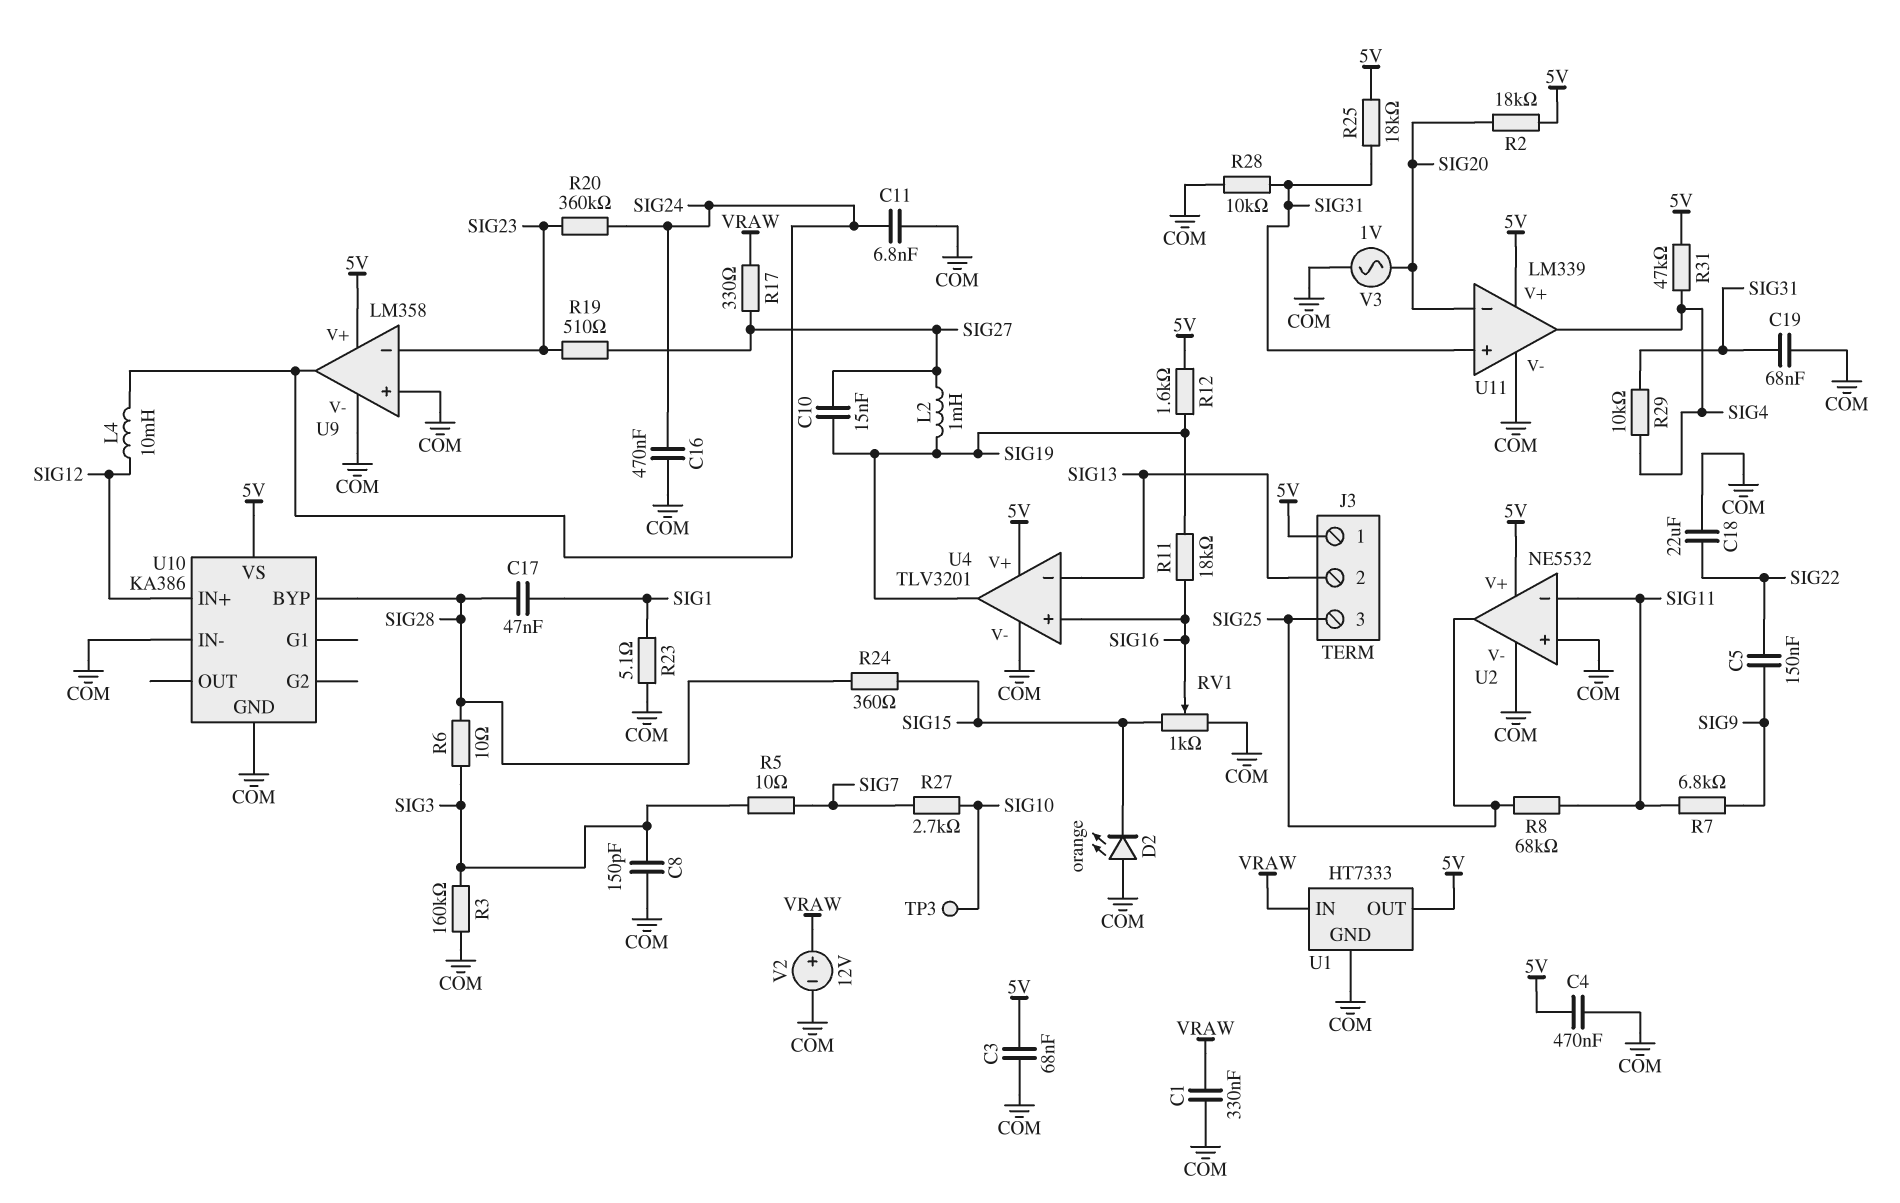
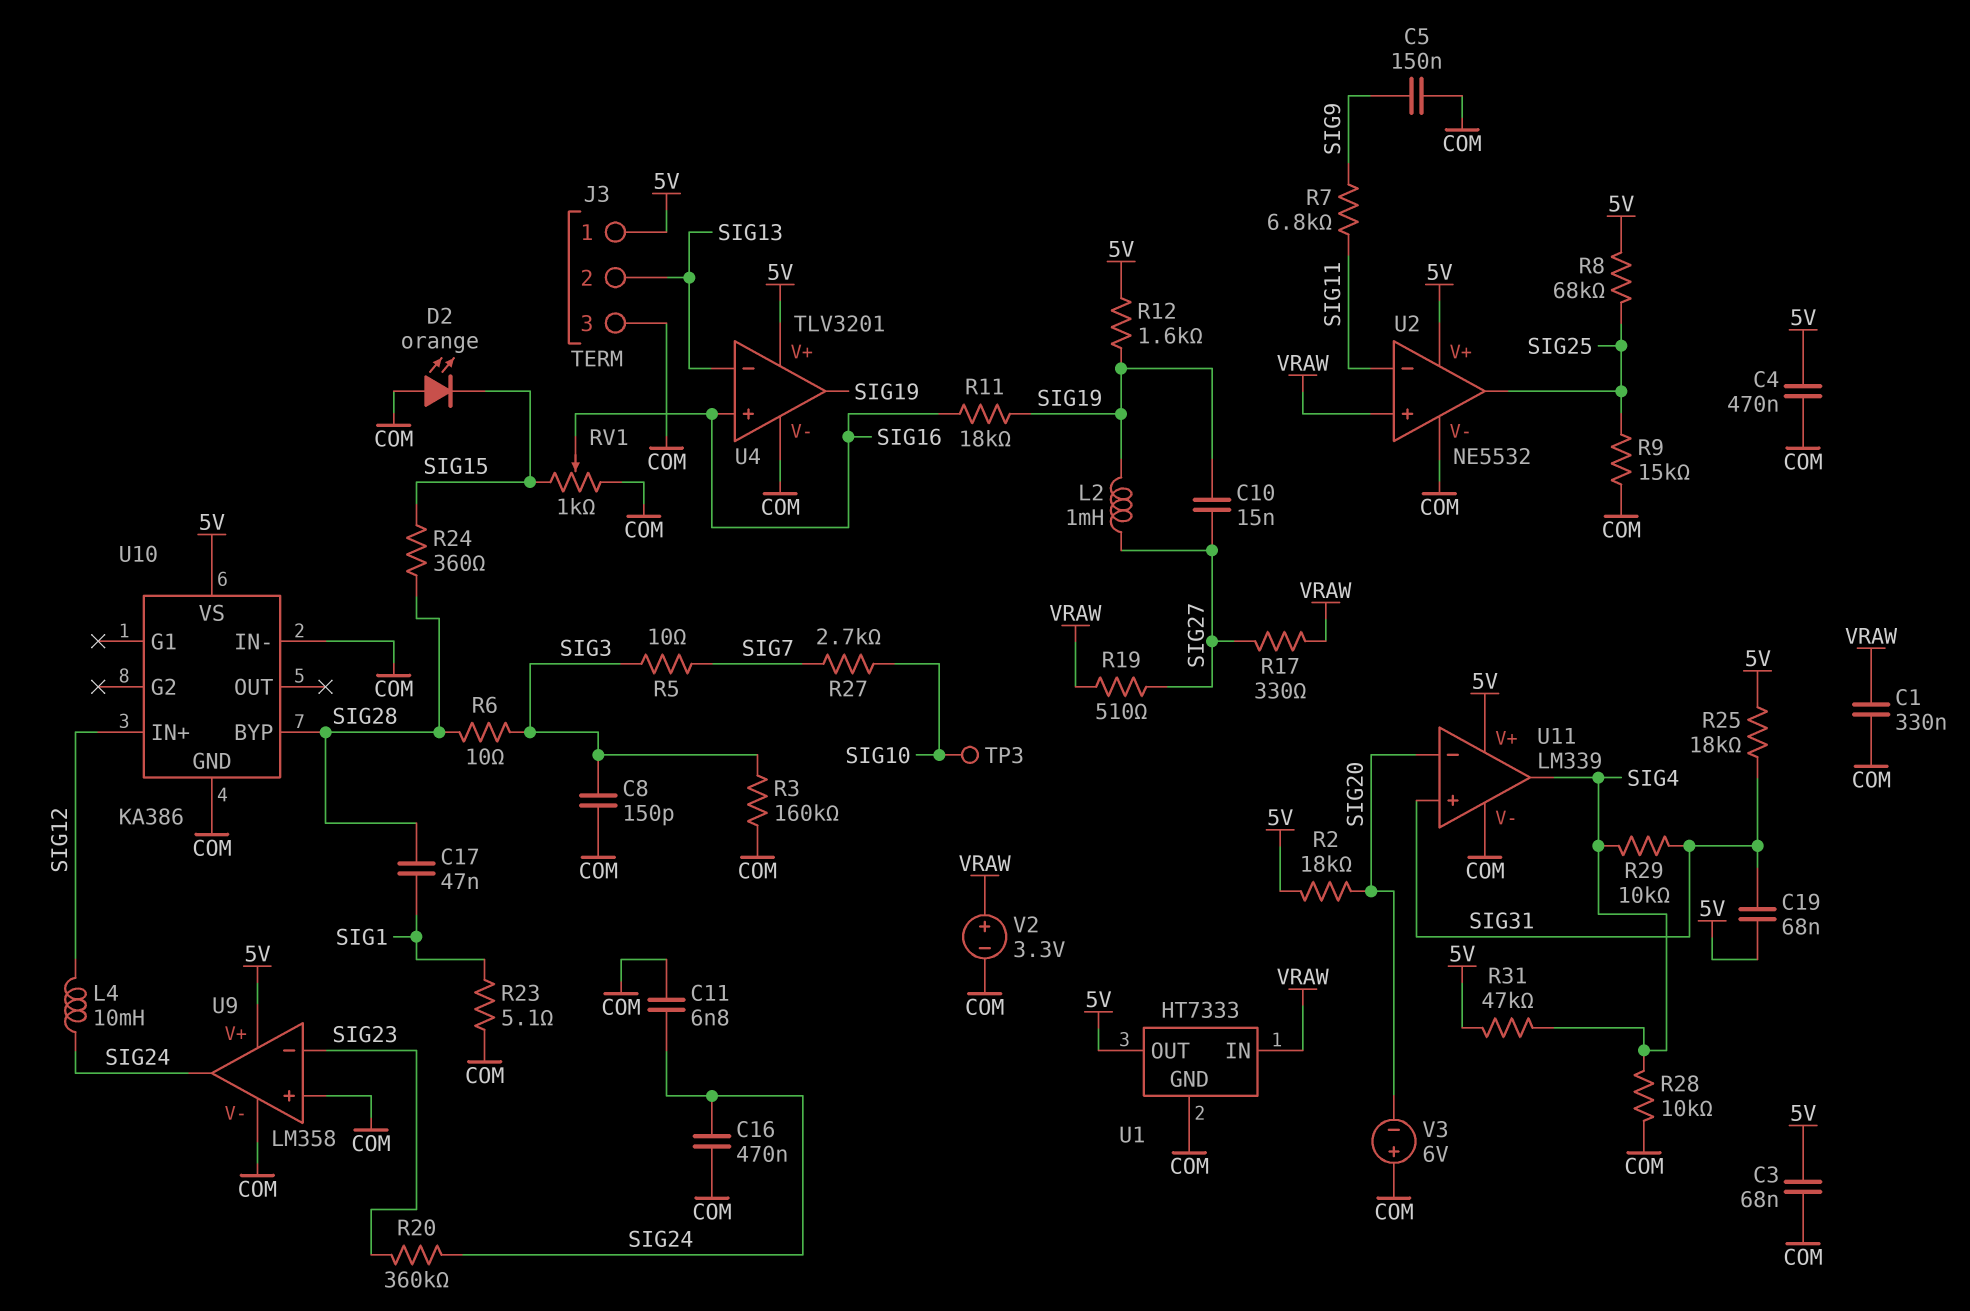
C5: 150nF (SIG9, SIG22) -> 150nF (COM, SIG9)
C18: 22uF (COM, SIG22) -> none
C19: 68nF (COM, SIG31) -> 68nF (5V, SIG31)
J3 pin 3: SIG25 -> COM
R8: 68k (SIG11, SIG25) -> 68k (5V, SIG25)
R9: none -> 15k (COM, SIG25)
R19: 510 (SIG23, SIG27) -> 510 (SIG27, VRAW)
R28: 10k (COM, SIG31) -> 10k (COM, SIG4)
U2 pin in+: COM -> VRAW
V2: 12V (plus VRAW, minus COM) -> 3.3V (plus VRAW, minus COM)
V3: AC 1V (COM, SIG20) -> 6V (plus COM, minus SIG20)

